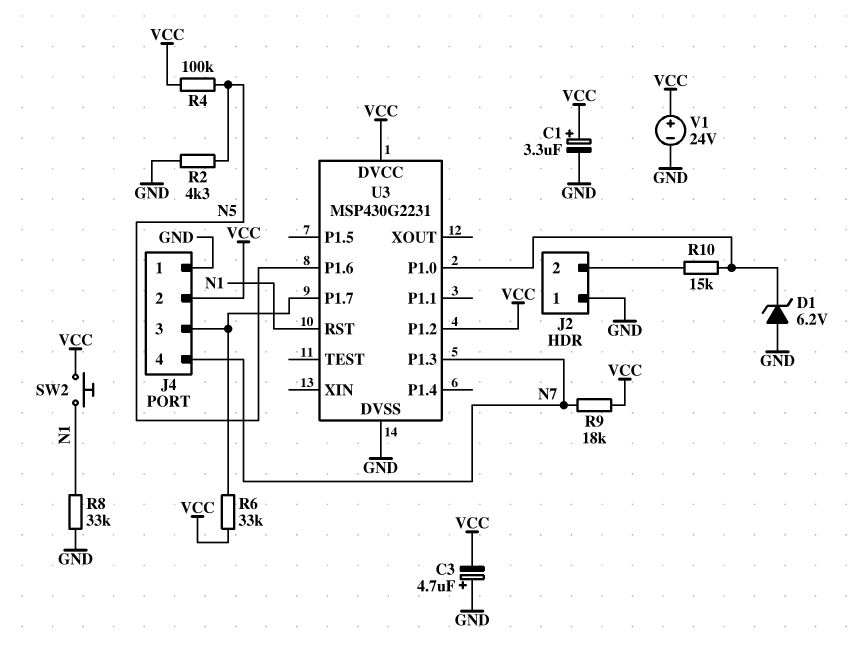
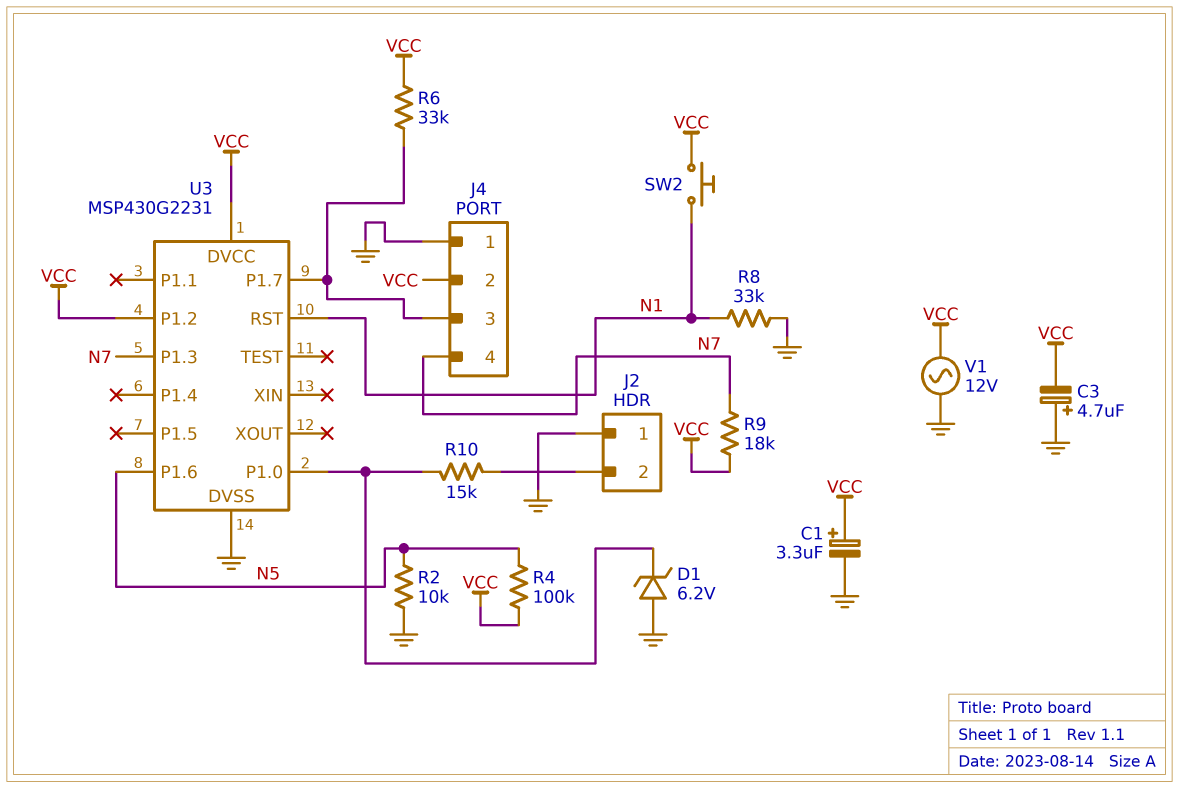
R2: 4.3k (GND, N5) -> 10k (GND, N5)
V1: 24V (plus VCC, minus GND) -> AC 12V (GND, VCC)

